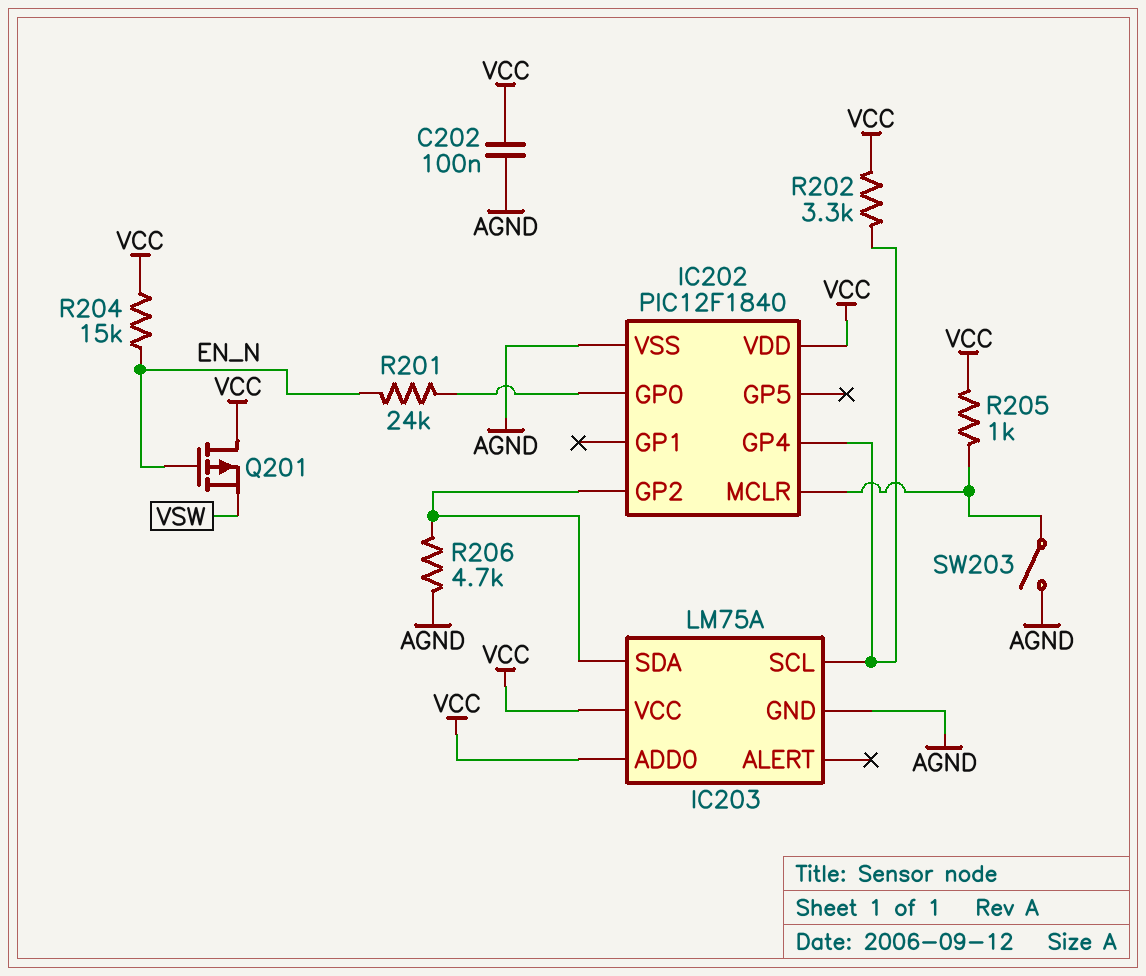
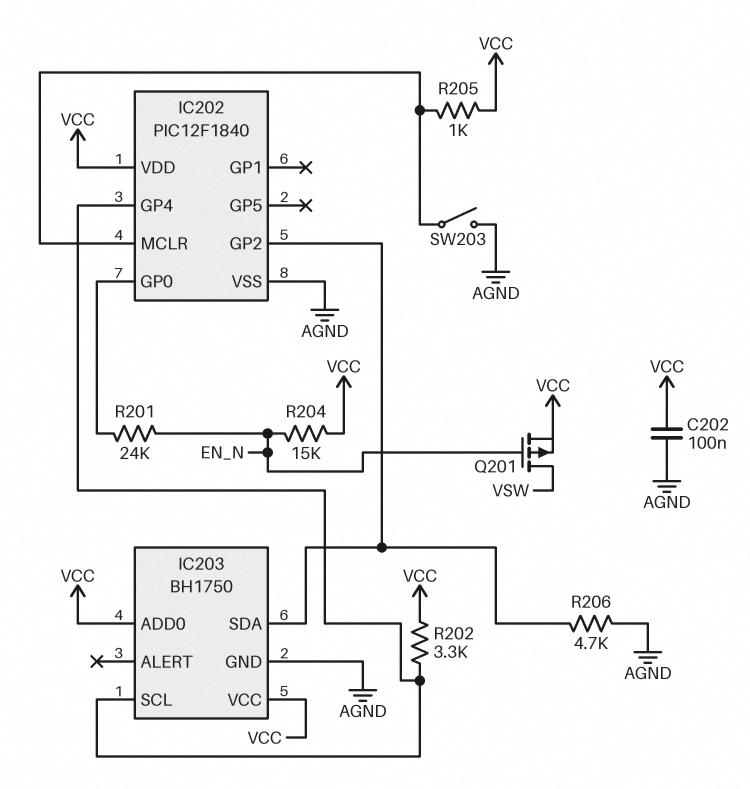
IC203: LM75A -> BH1750
Q201: PMOS (G EN_N, D VCC, S VSW) -> PMOS (G EN_N, D VSW, S VCC)

